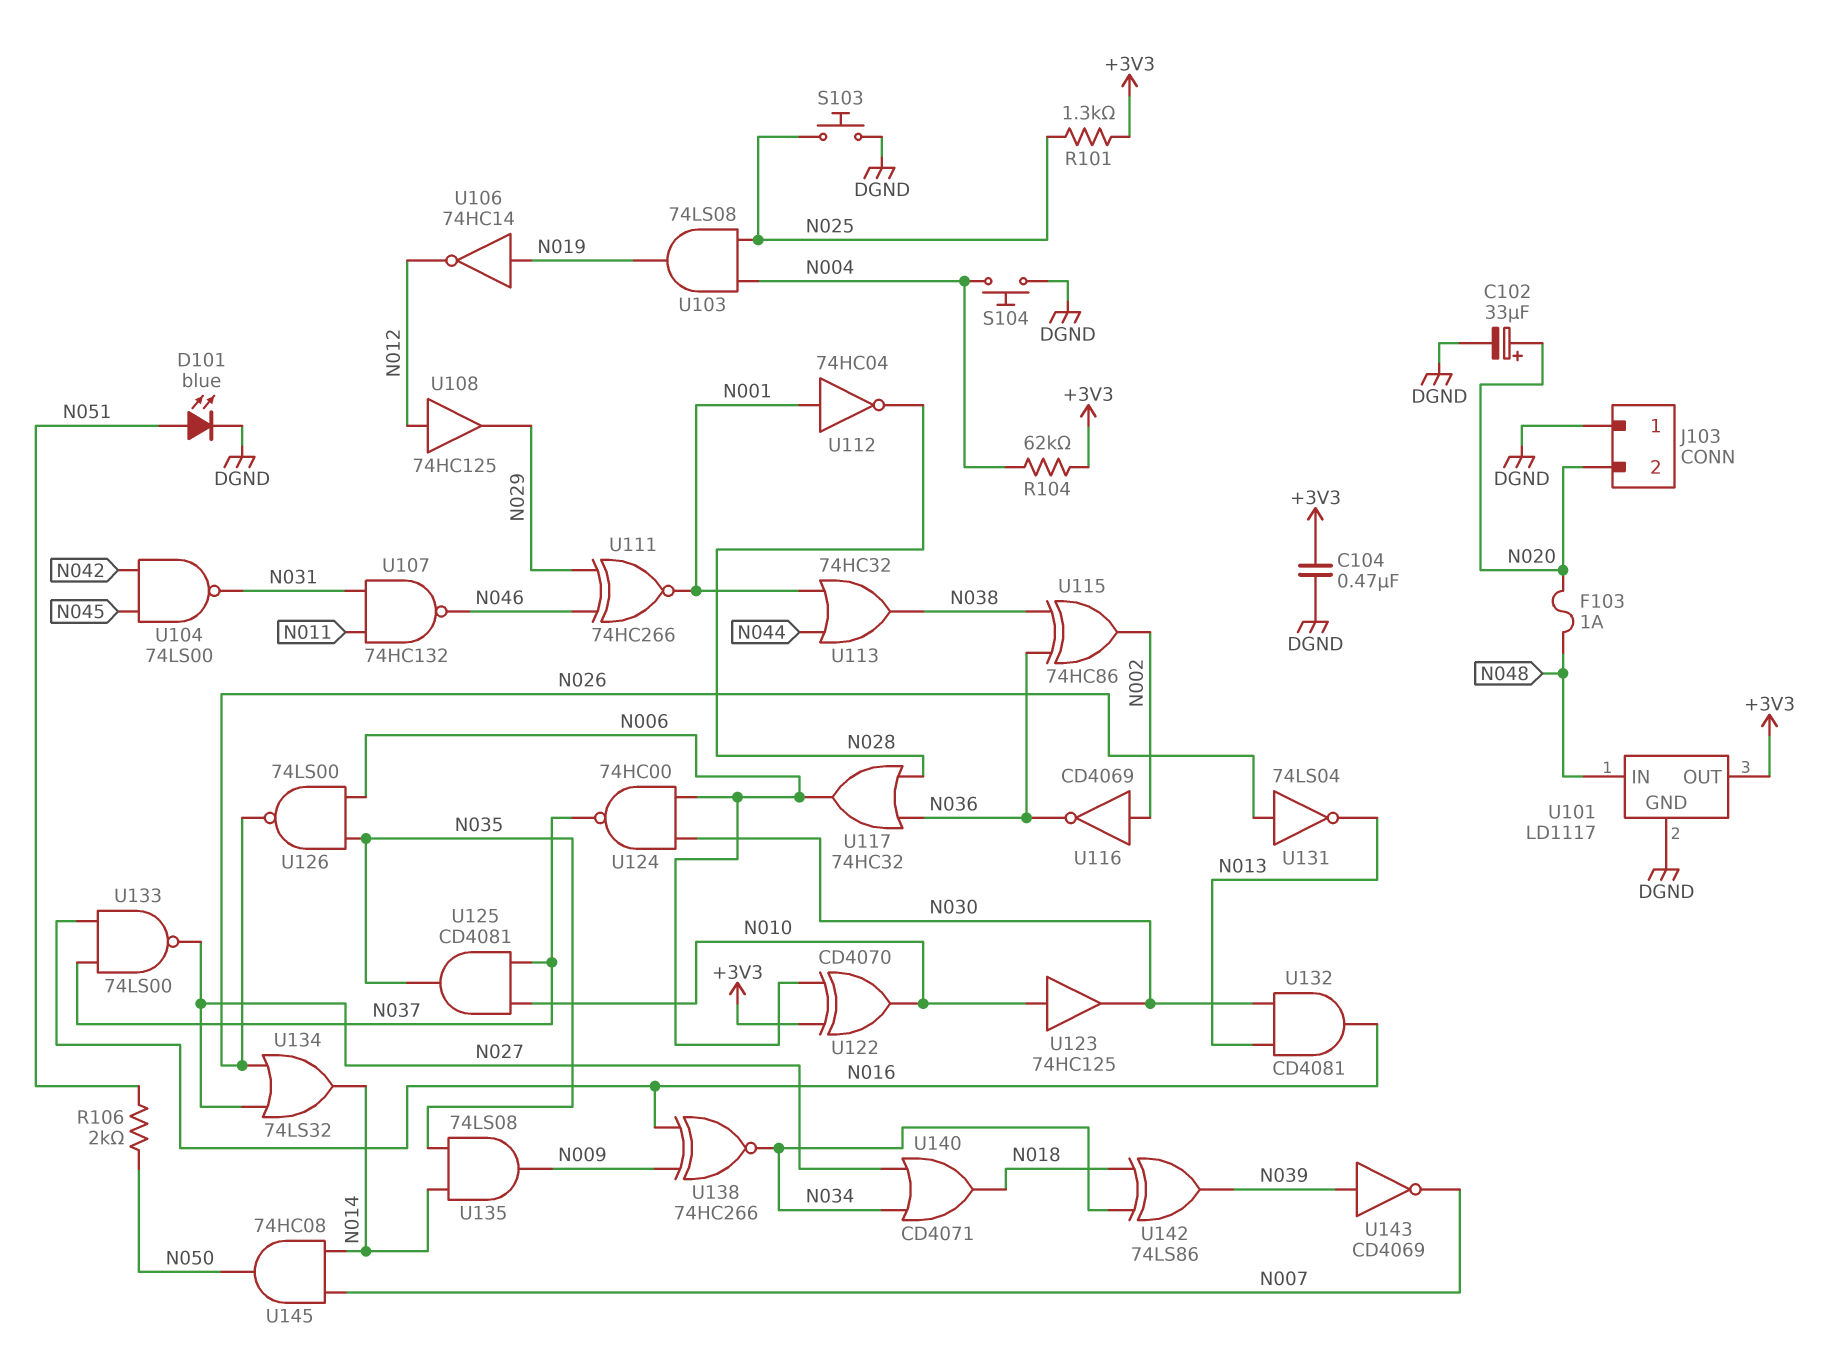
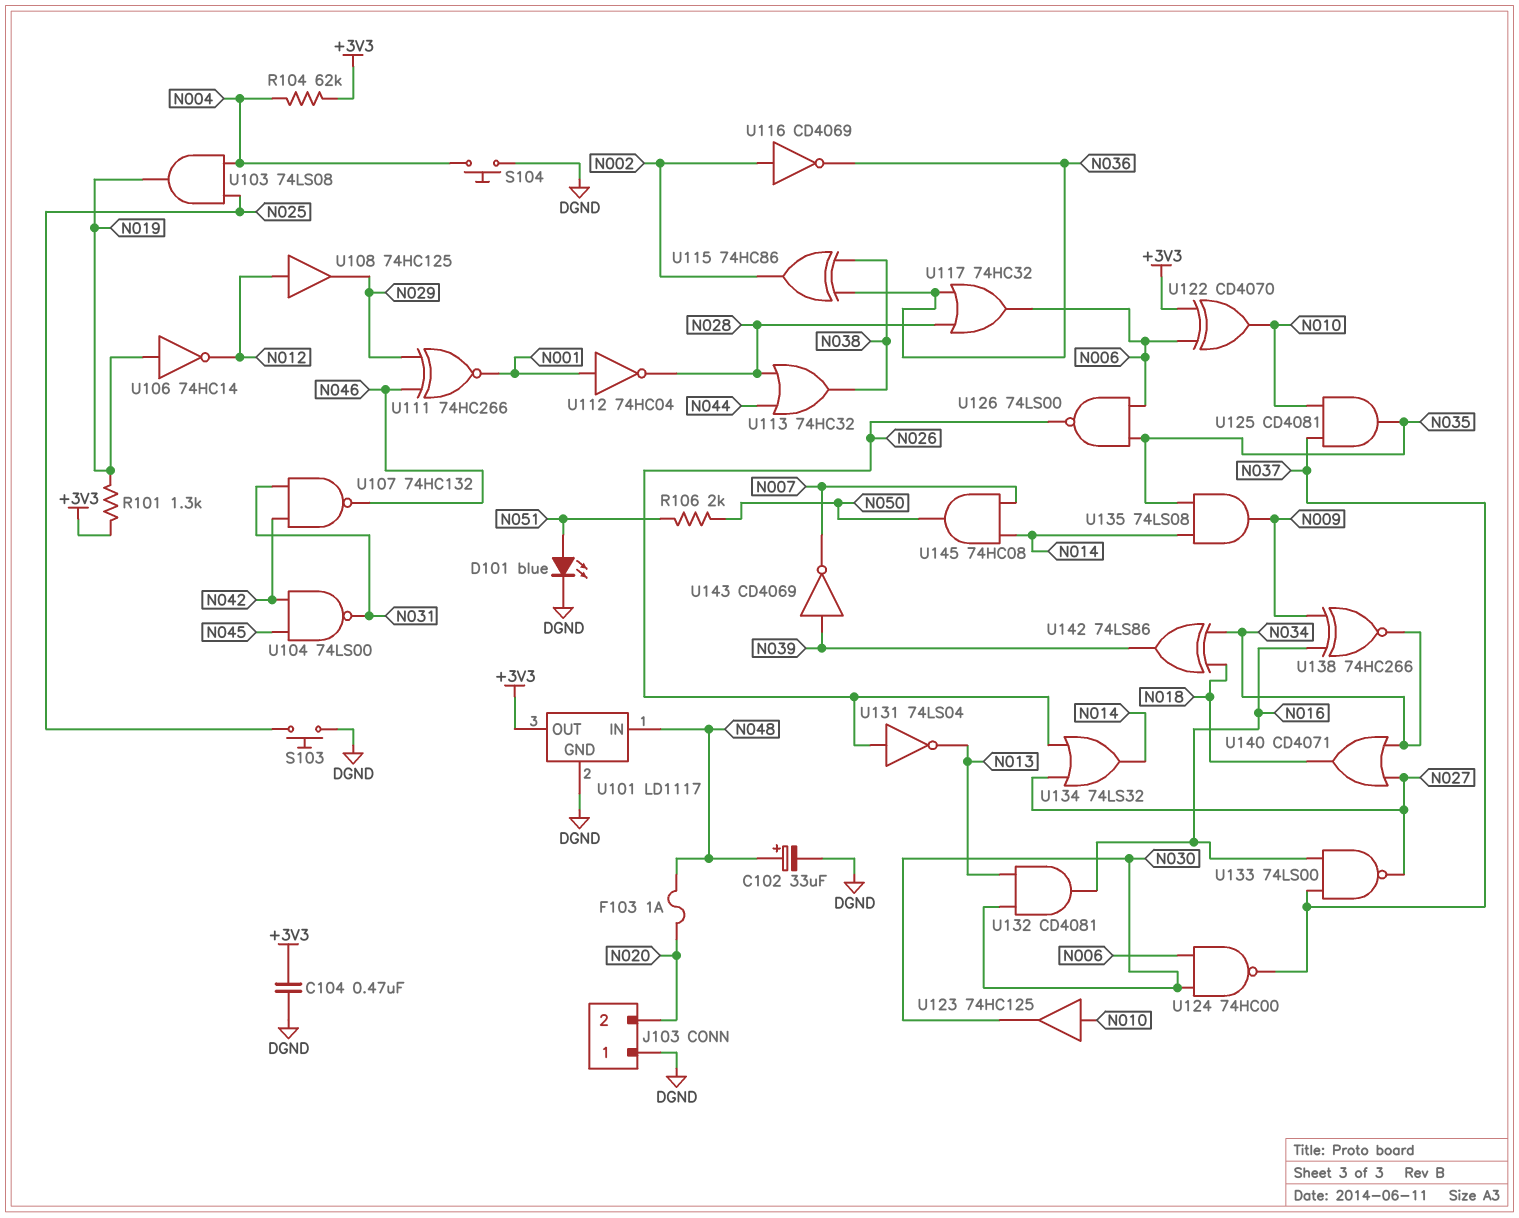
C102: 33uF (plus N020, minus DGND) -> 33uF (plus N048, minus DGND)
R101: 1.3k (+3V3, N025) -> 1.3k (+3V3, N019)
U107: NAND 74HC132 (in N011, in N031, out N046) -> NAND 74HC132 (in N031, in N042, out N046)
U113: OR 74HC32 (in N001, in N044, out N038) -> OR 74HC32 (in N028, in N044, out N038)

